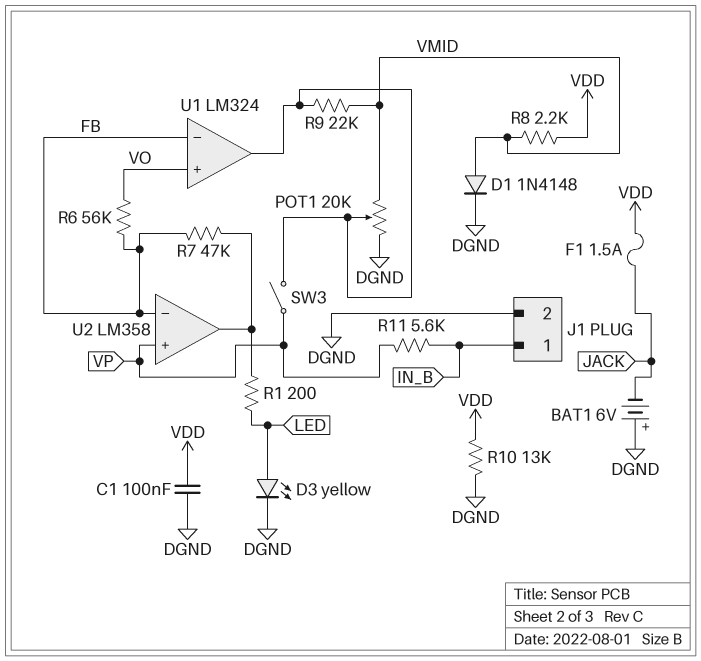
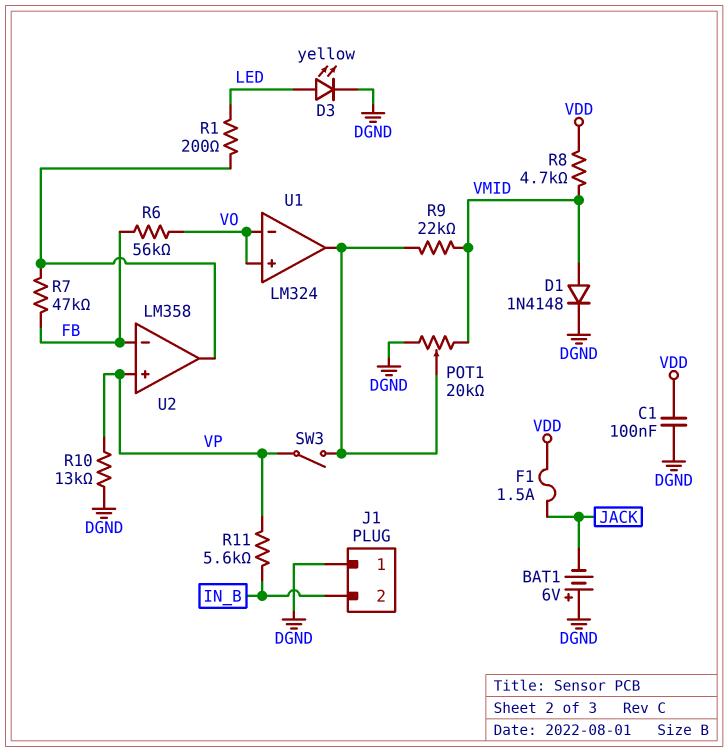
J1 pin 1: IN_B -> DGND
J1 pin 2: DGND -> IN_B
R8: 2.2k (VDD, VMID) -> 4.7k (VDD, VMID)
R10: 13k (DGND, VDD) -> 13k (DGND, VP)
U1 pin in-: FB -> VO

